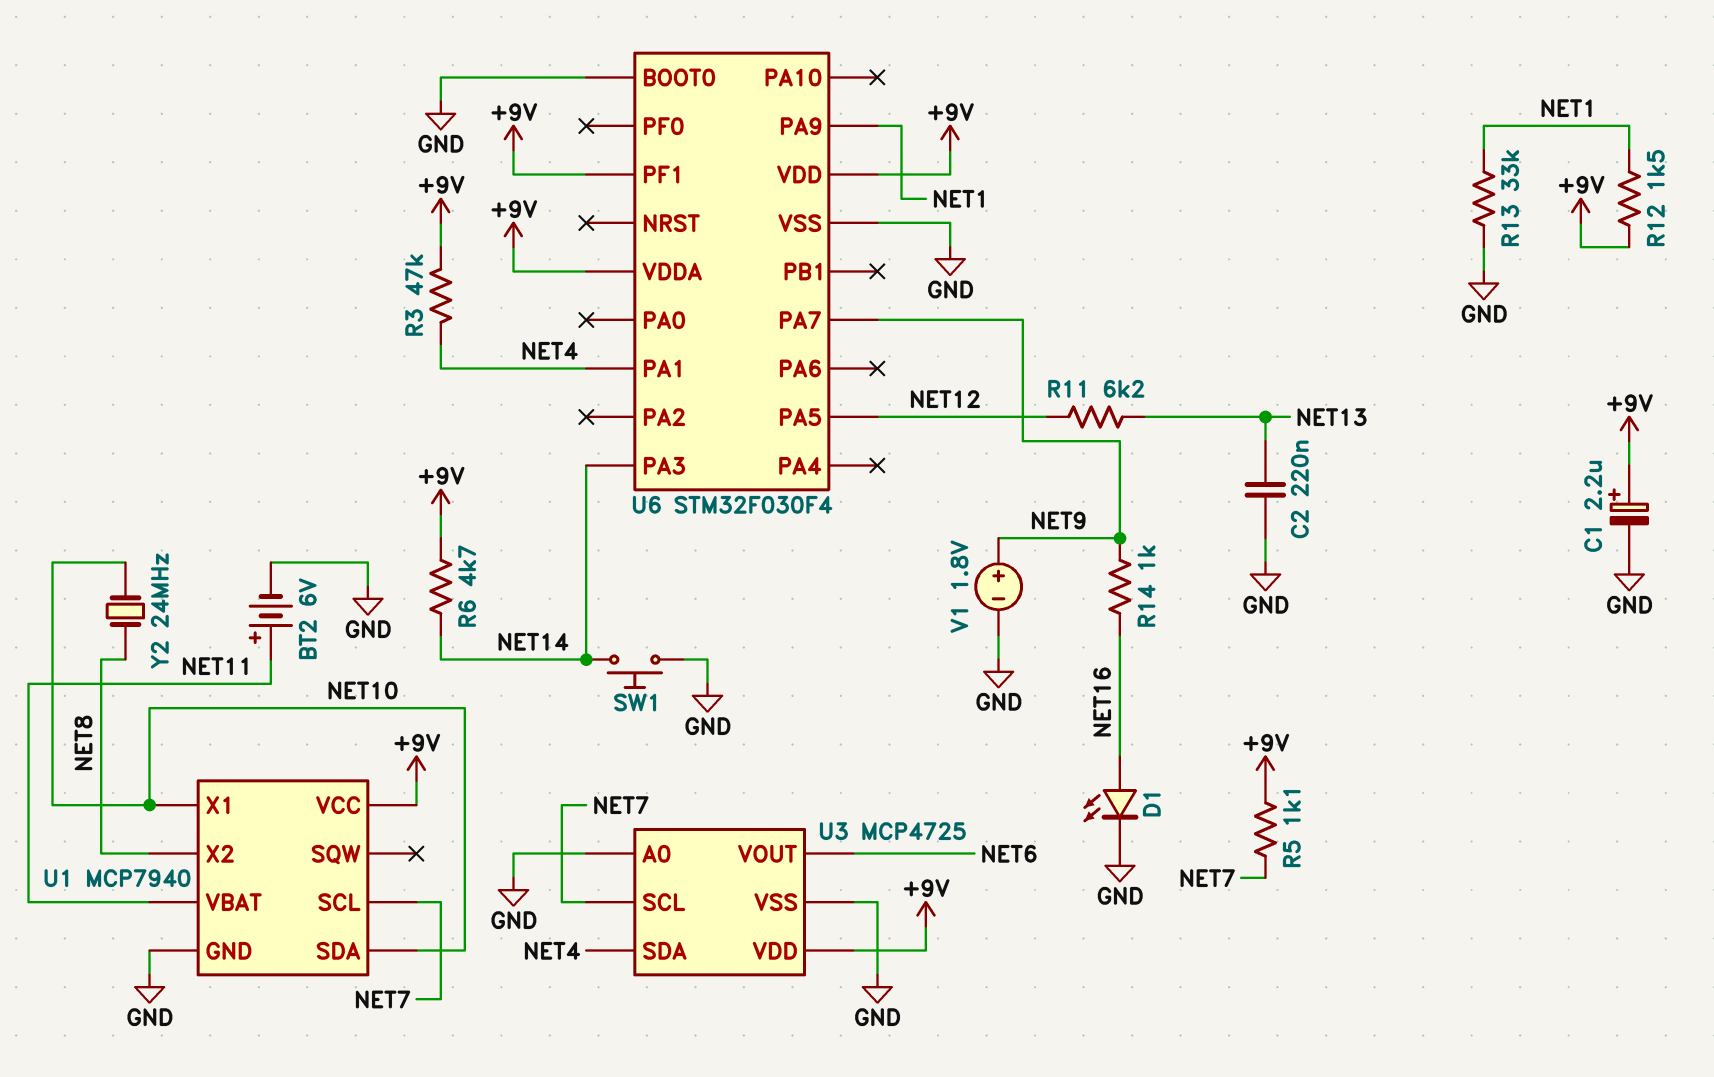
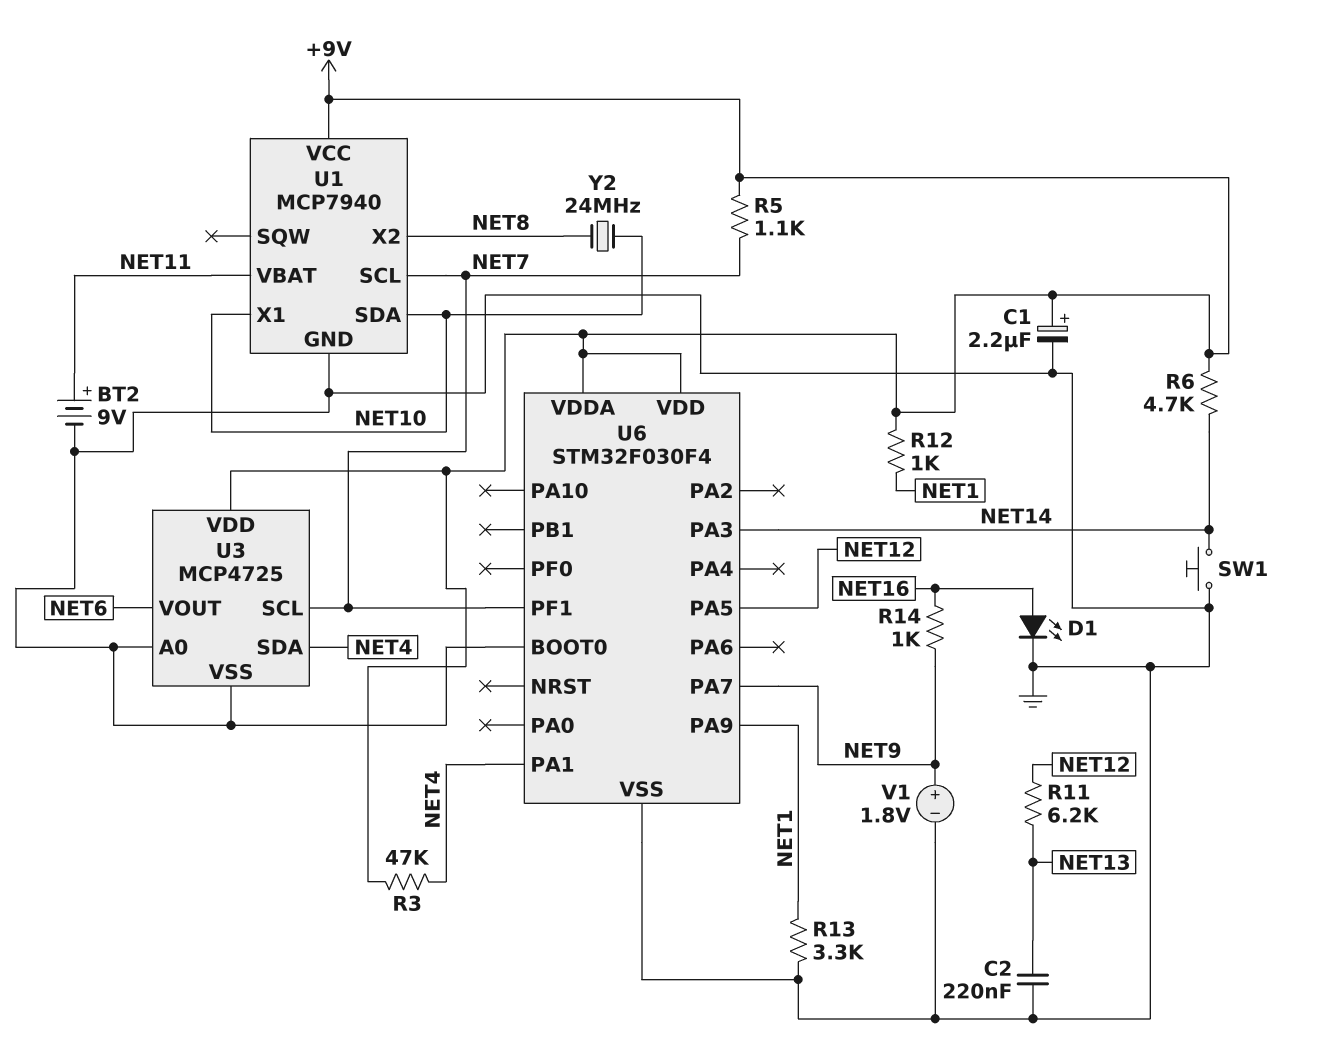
BT2: 6V (plus NET11, minus GND) -> 9V (plus NET11, minus GND)
R12: 1.5k (+9V, NET1) -> 1k (+9V, NET1)
R13: 33k (GND, NET1) -> 3.3k (GND, NET1)
U6 pin PF1: +9V -> NET7

